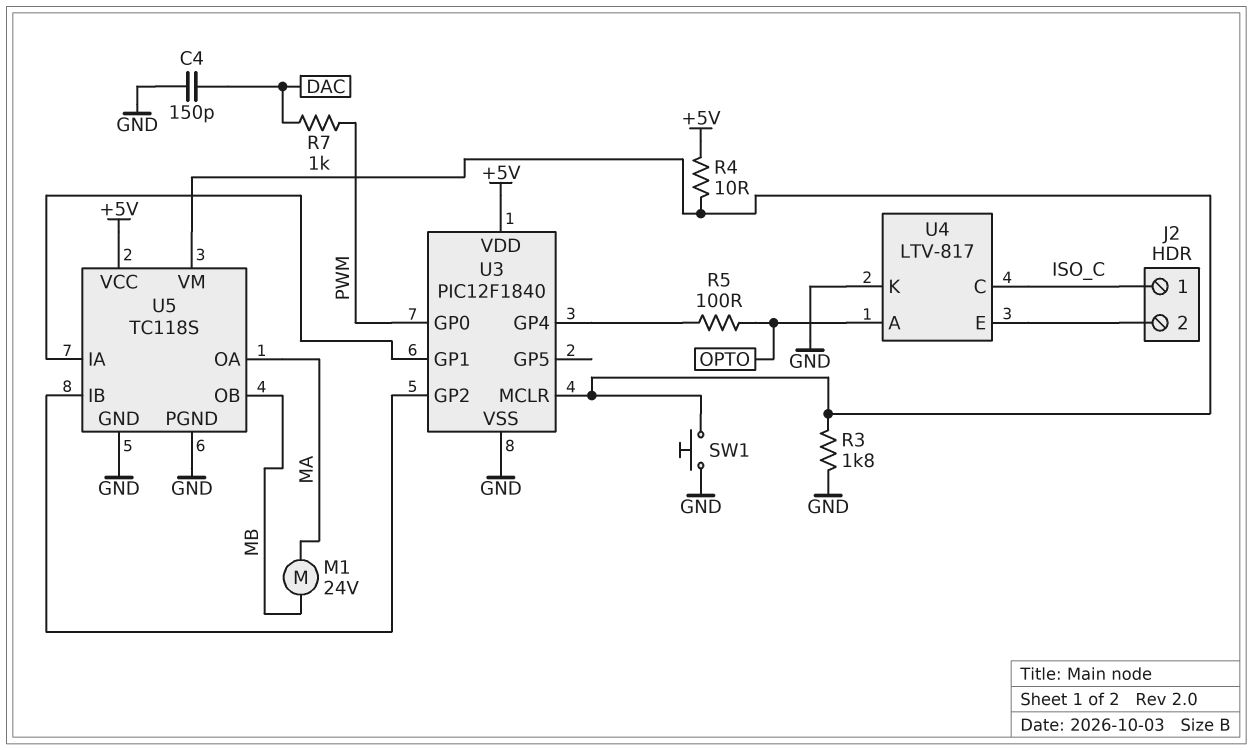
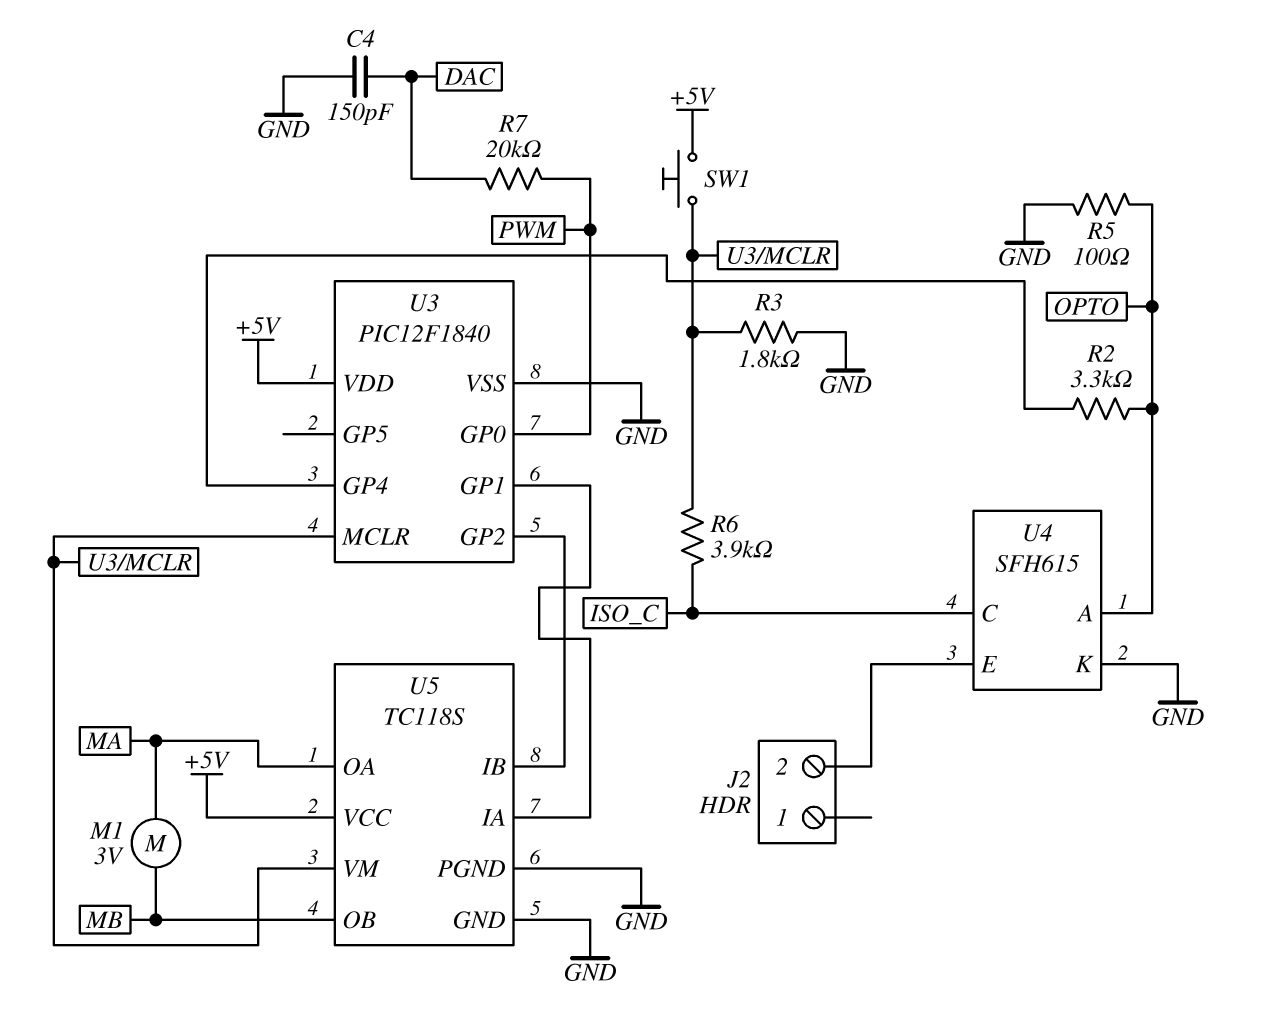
J2 pin 1: ISO_C -> none
M1: motor 24V (MA, MB) -> motor 3V (MA, MB)
R2: none -> 3.3k (OPTO, U3/GP4)
R4: 10 (+5V, U3/MCLR) -> none
R5: 100 (OPTO, U3/GP4) -> 100 (GND, OPTO)
R6: none -> 3.9k (ISO_C, U3/MCLR)
R7: 1k (DAC, PWM) -> 20k (DAC, PWM)
SW1: button (GND, U3/MCLR) -> button (+5V, U3/MCLR)
U4: LTV-817 -> SFH615

